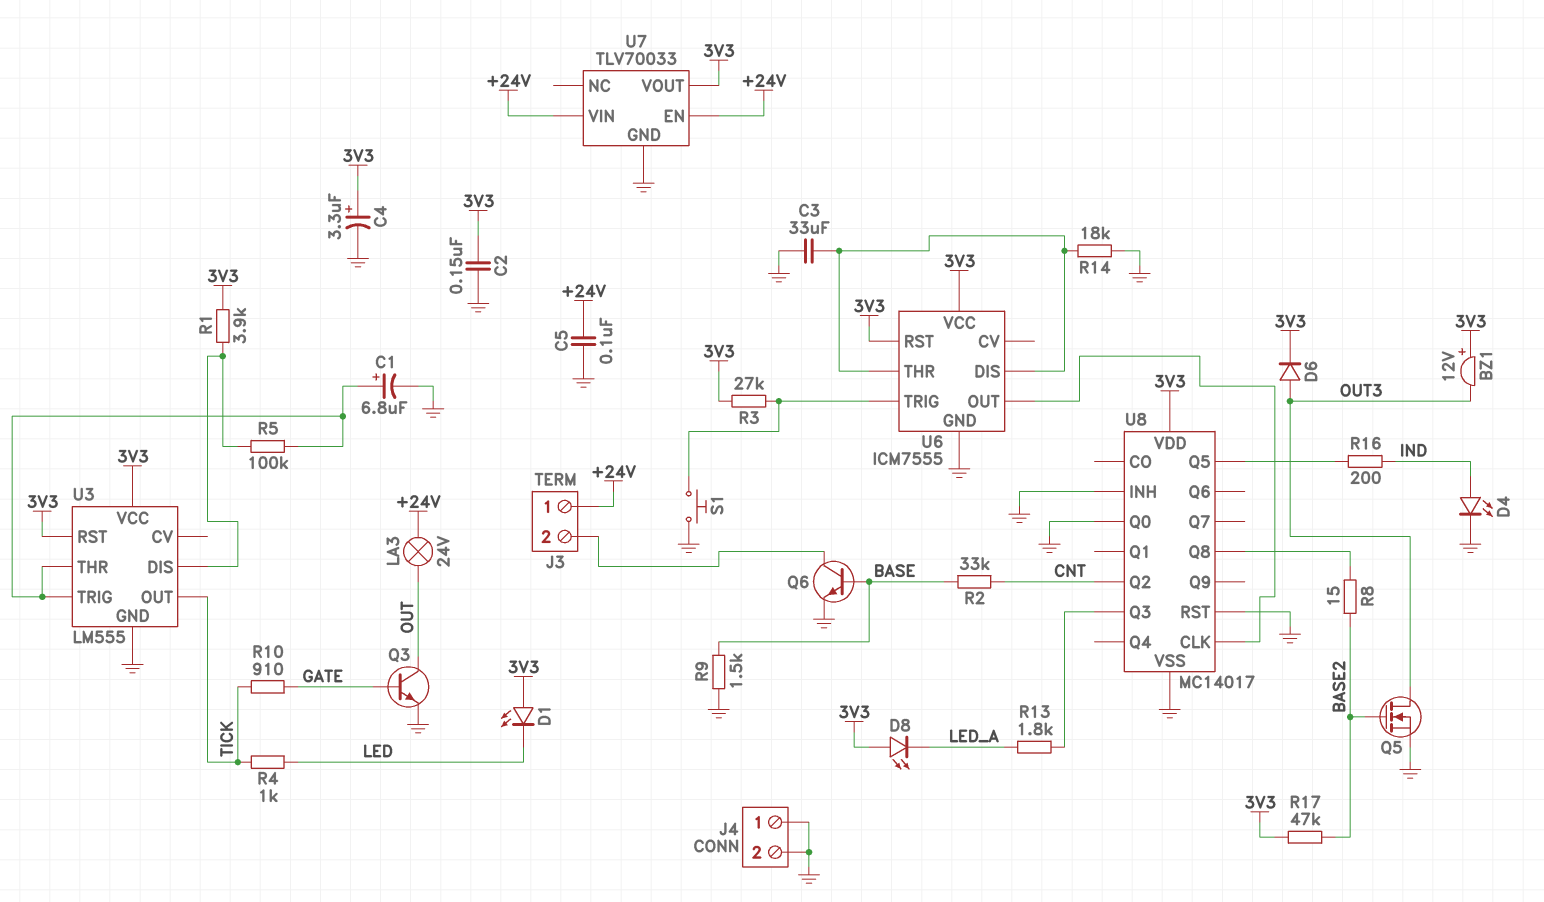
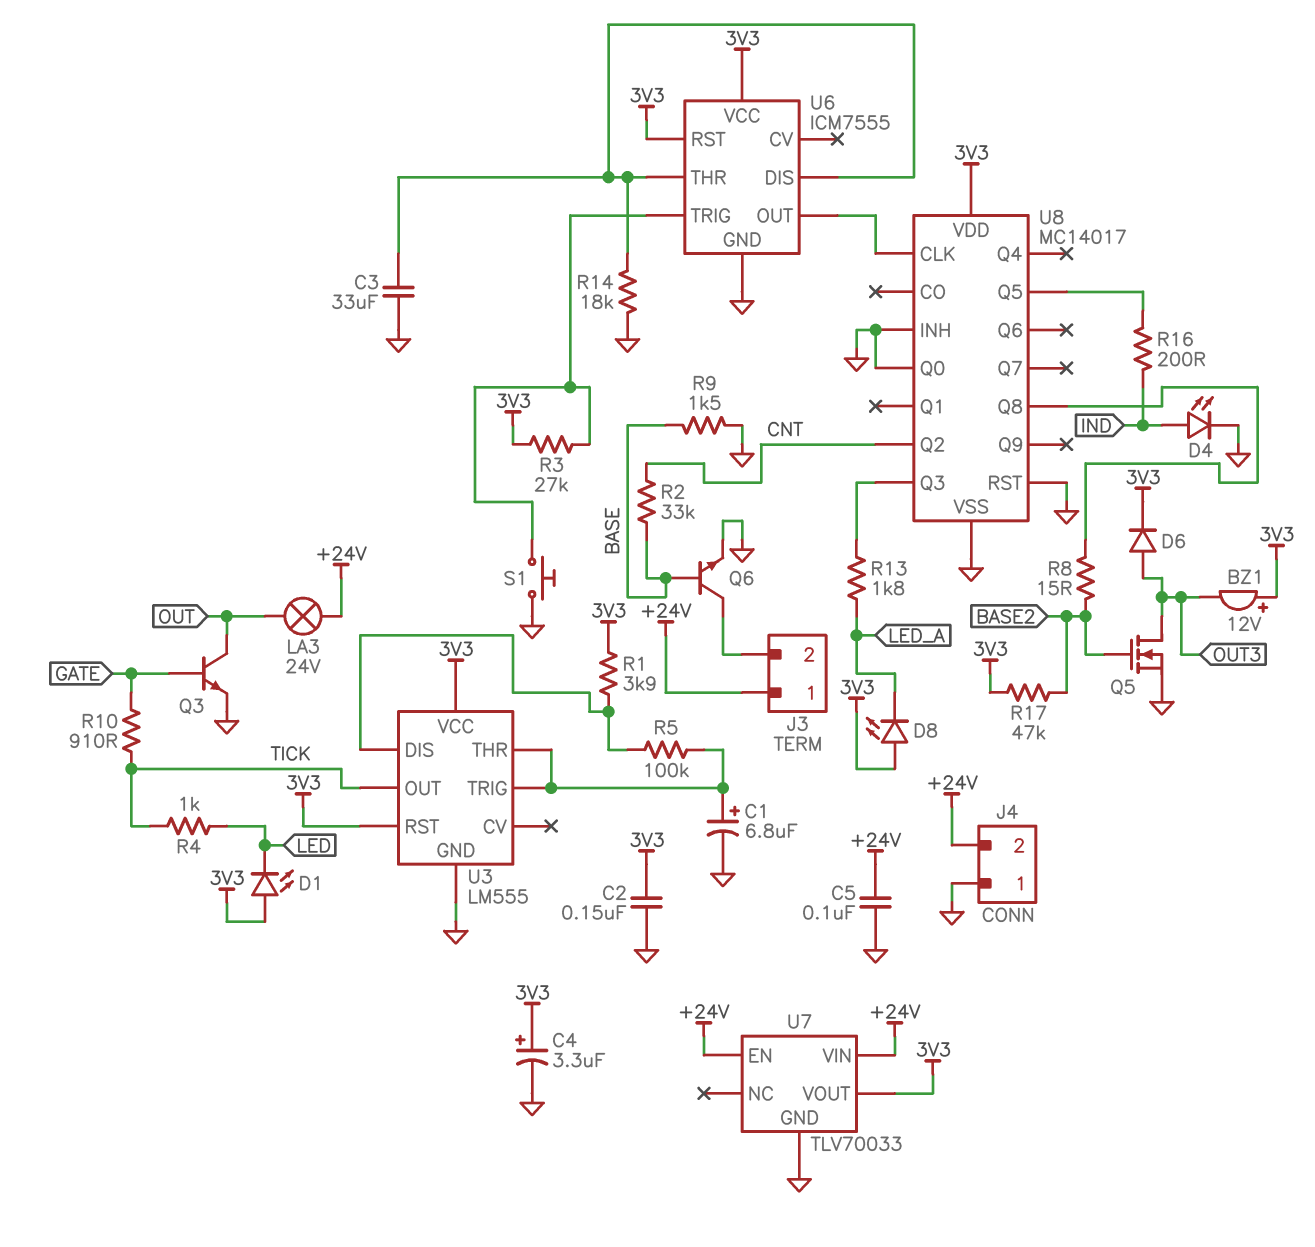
J4 pin 2: GND -> +24V

